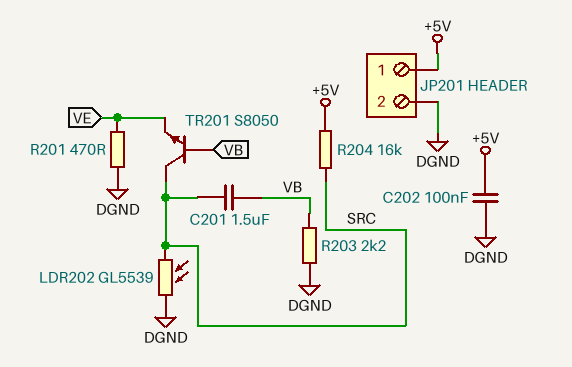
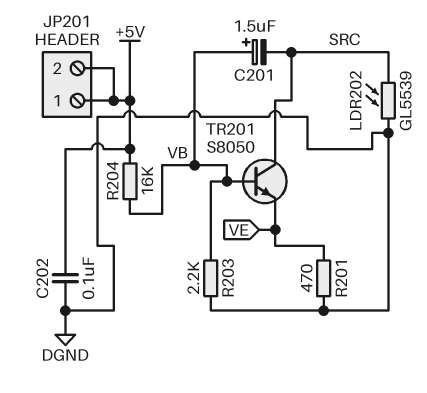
C201: 1.5uF (SRC, VB) -> 1.5uF (plus VB, minus SRC)
JP201 pin 2: DGND -> +5V
R204: 16k (+5V, SRC) -> 16k (+5V, VB)

